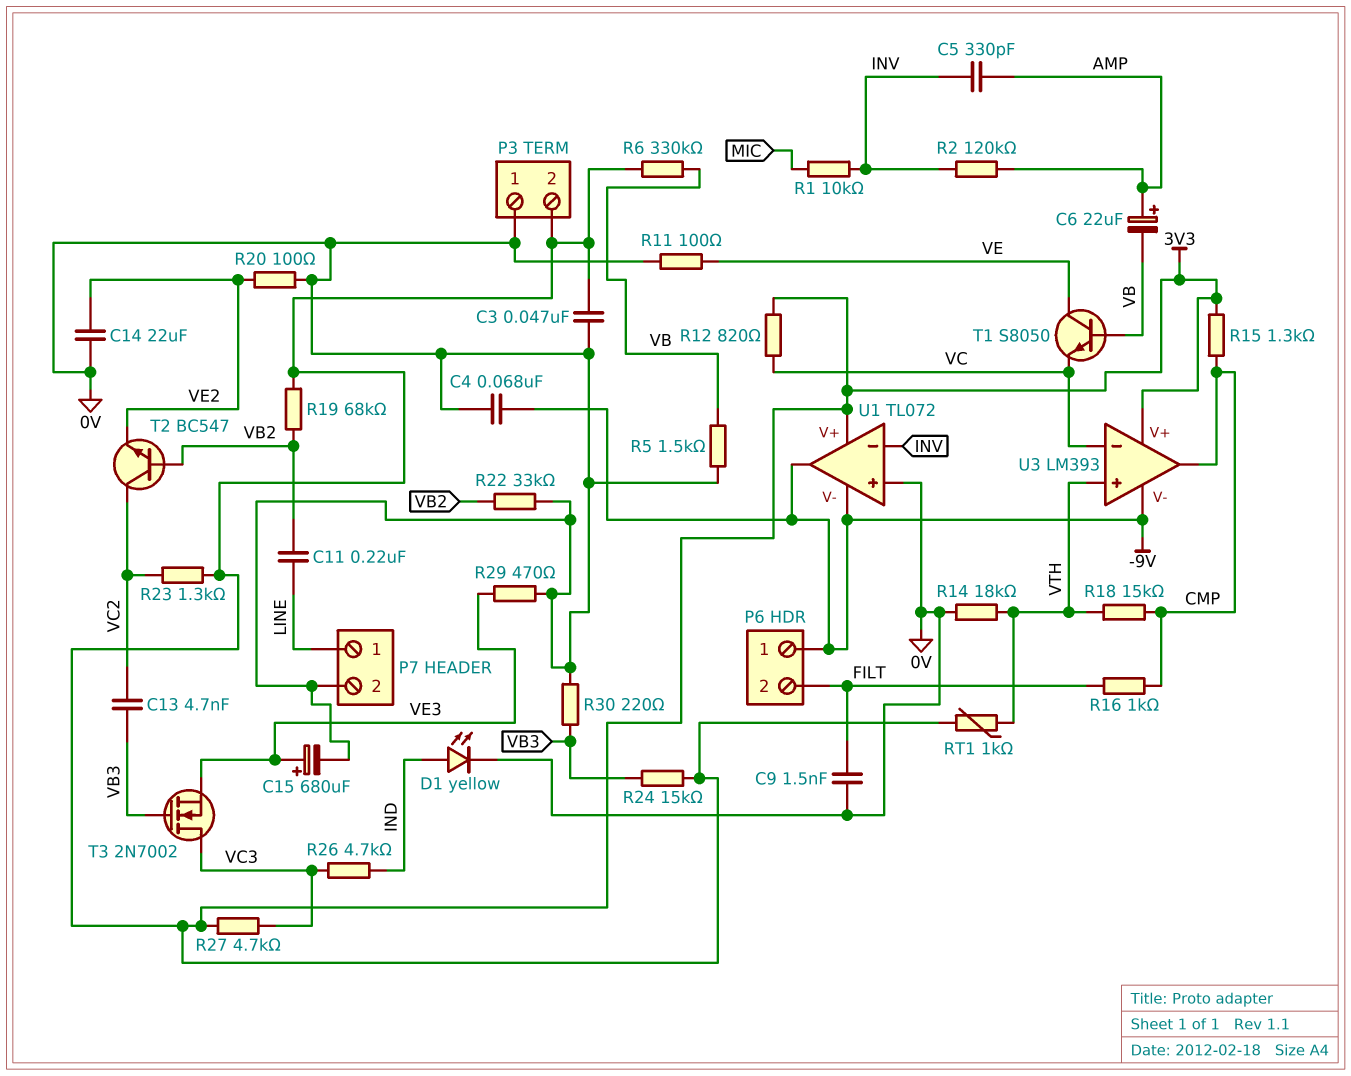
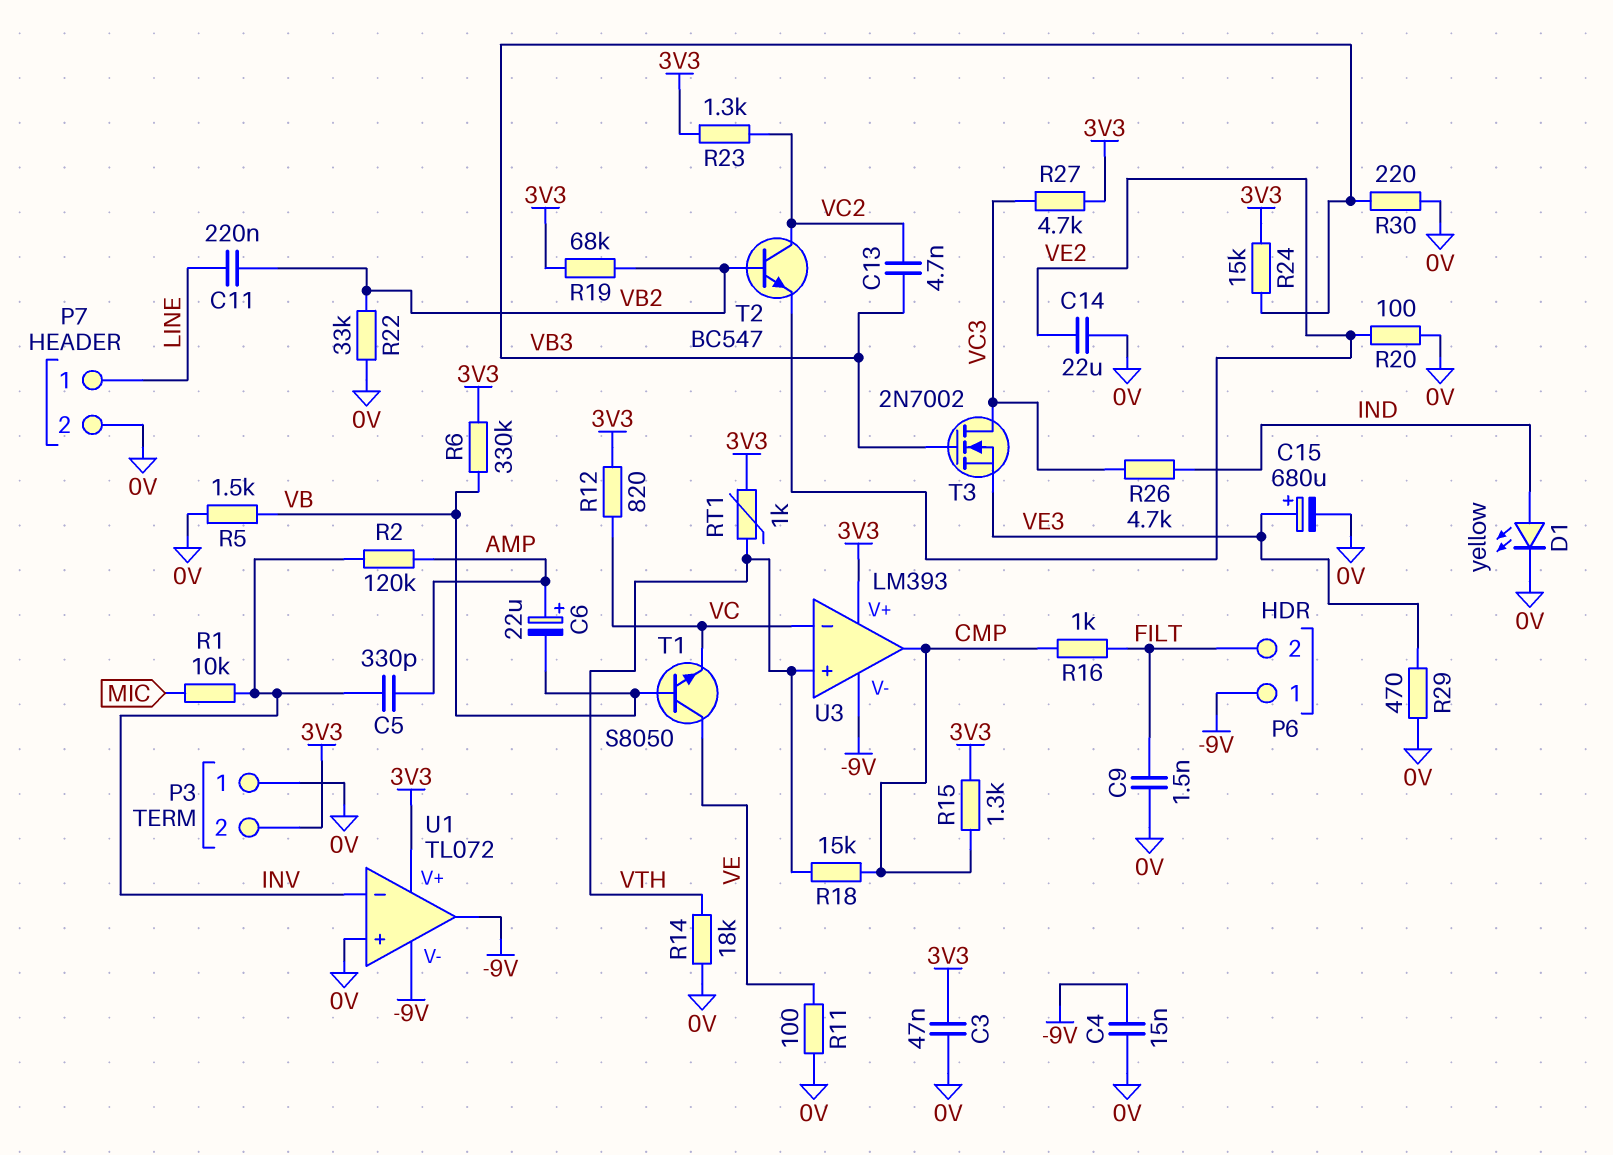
C4: 68nF (-9V, 0V) -> 15nF (-9V, 0V)

